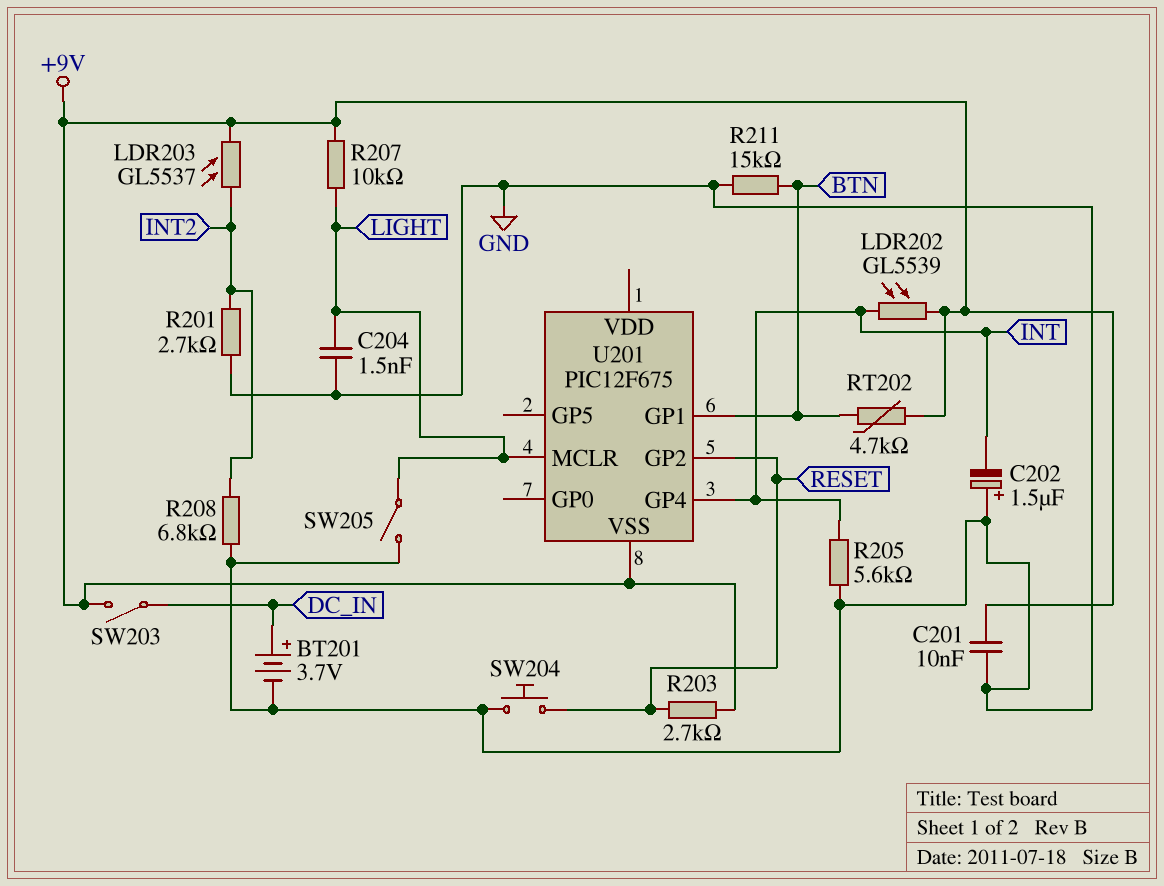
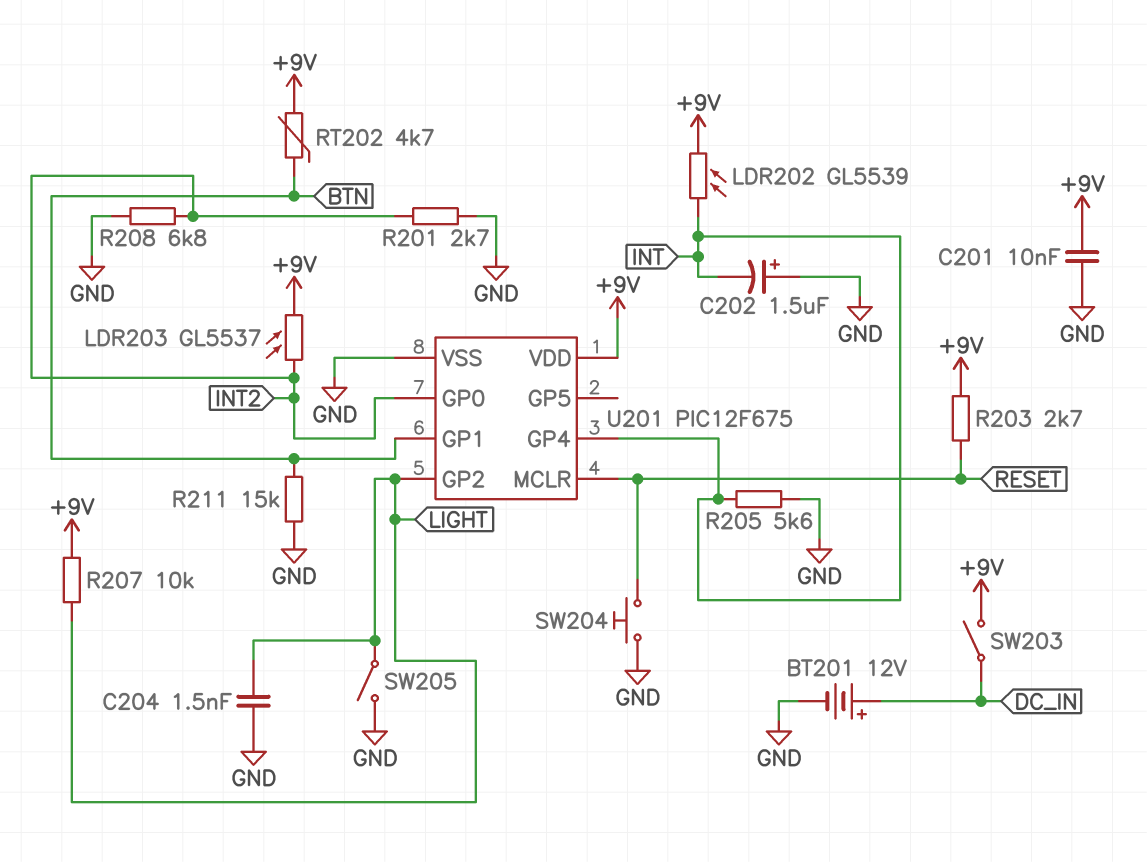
BT201: 3.7V (plus DC_IN, minus GND) -> 12V (plus DC_IN, minus GND)
U201 pin GP0: none -> INT2
U201 pin GP2: RESET -> LIGHT
U201 pin MCLR: LIGHT -> RESET
U201 pin VDD: none -> +9V
U201 pin VSS: +9V -> GND

